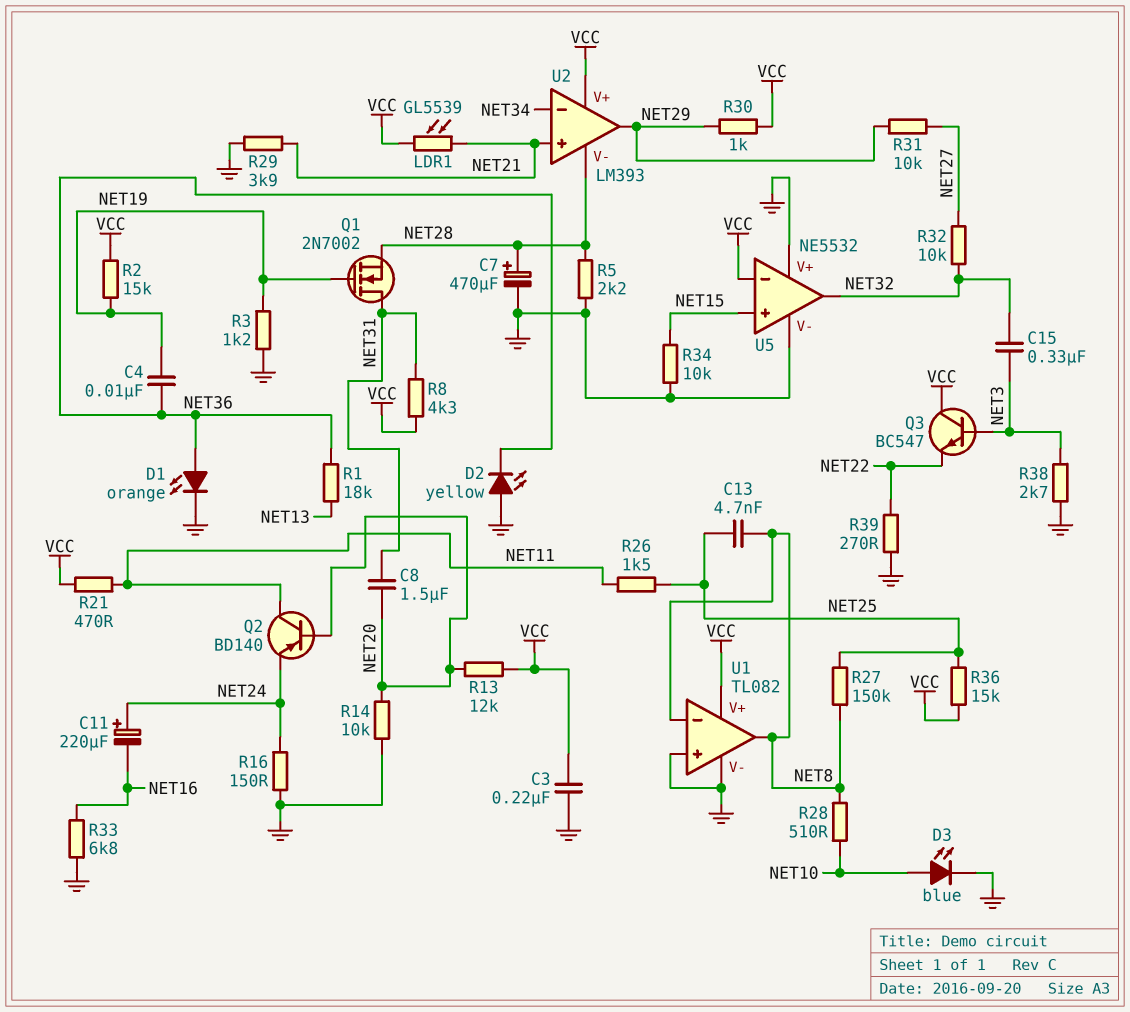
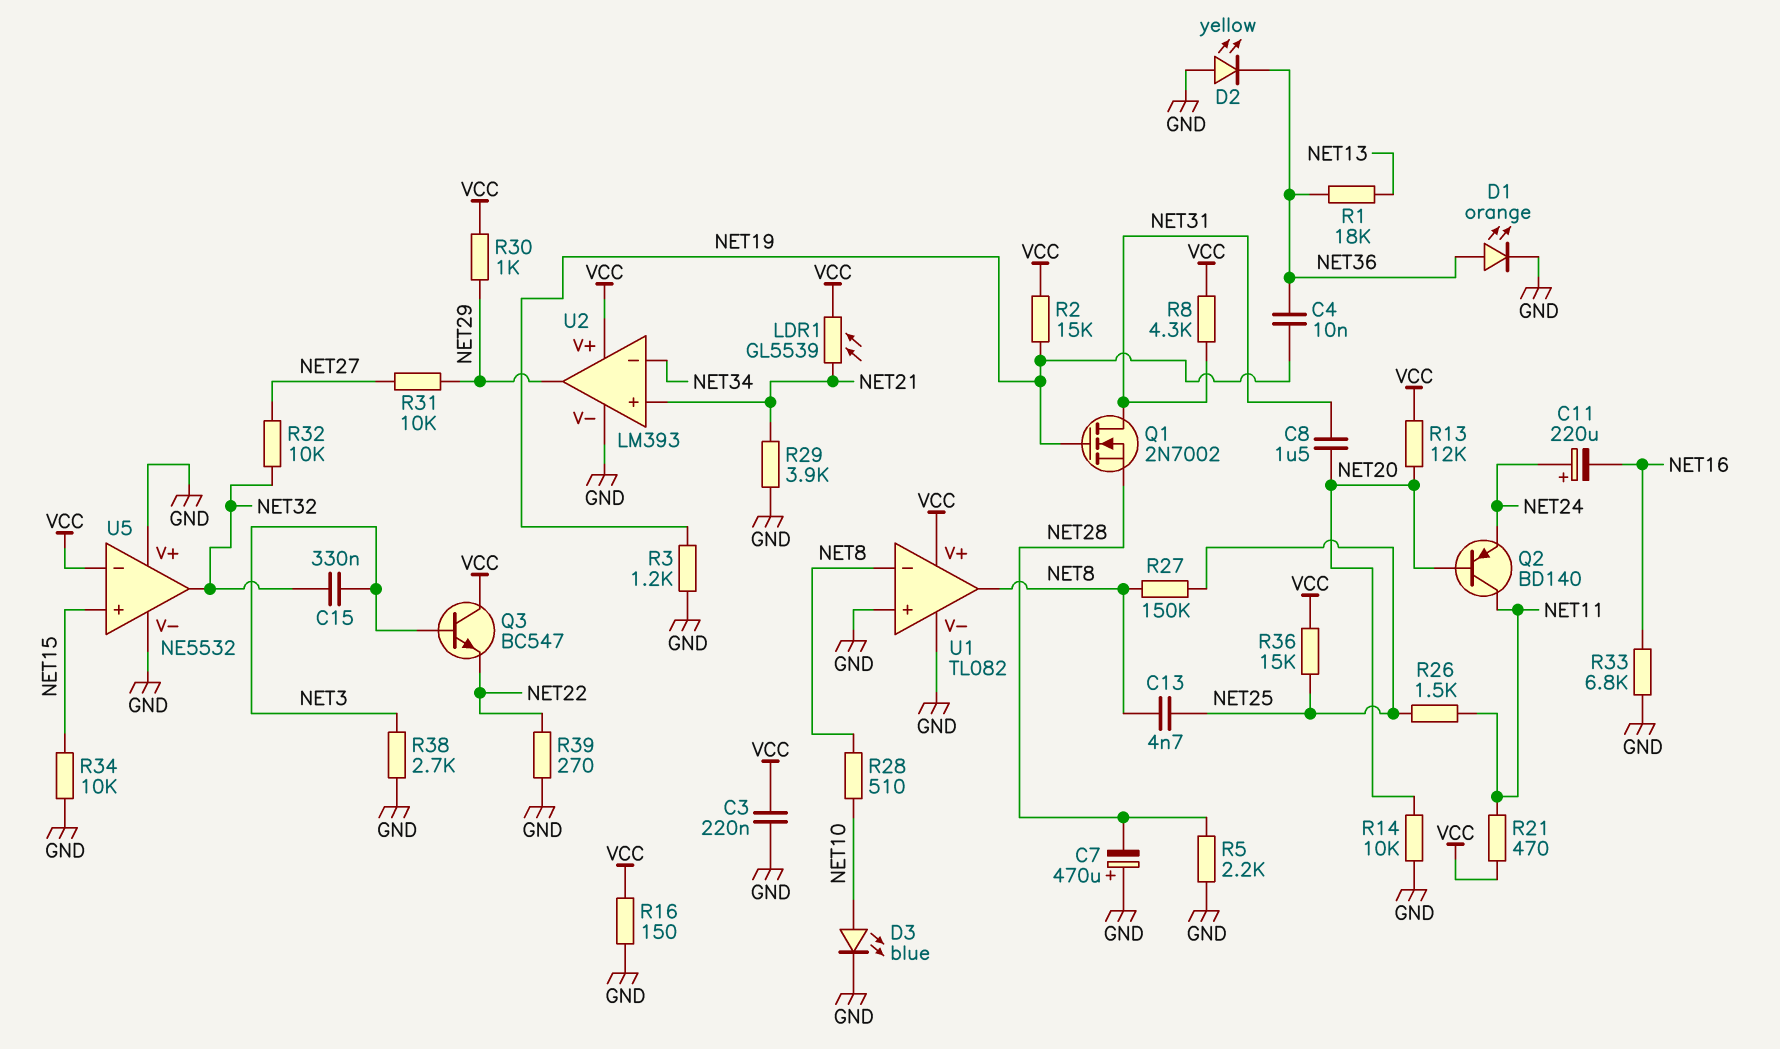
C7: 470uF (plus NET28, minus GND) -> 470uF (plus GND, minus NET28)
R16: 150 (GND, NET24) -> 150 (GND, VCC)
U2 pin V-: NET28 -> GND

